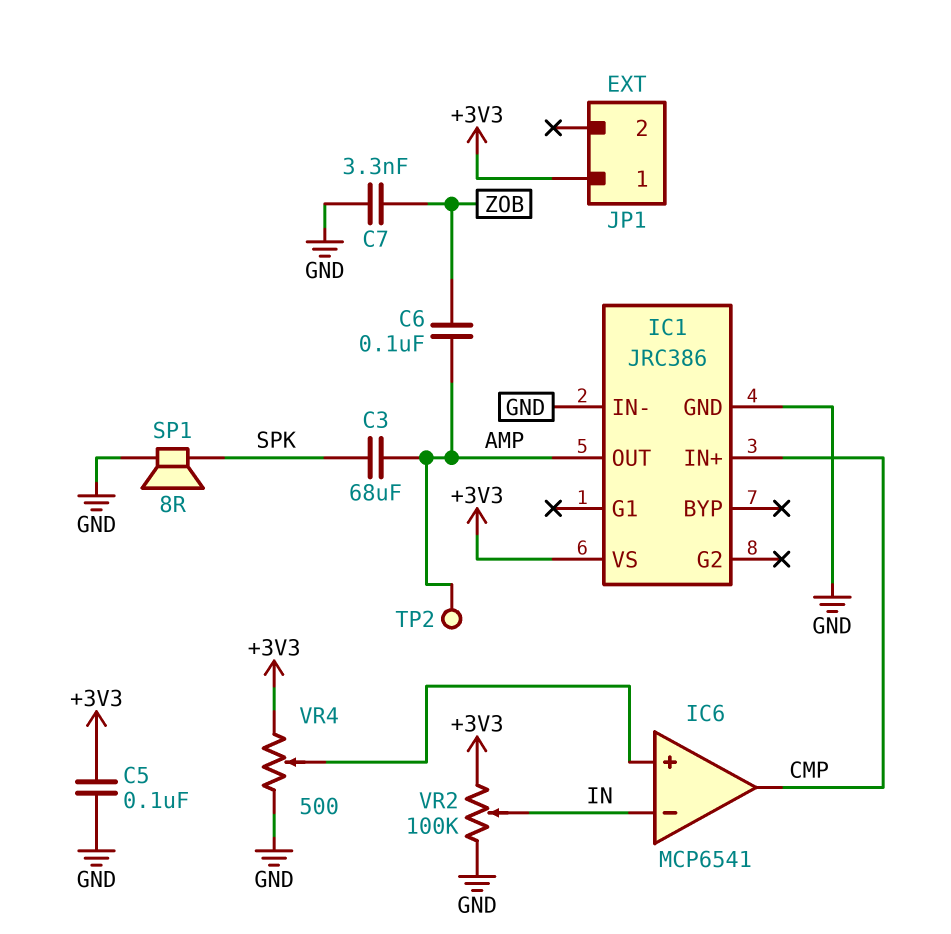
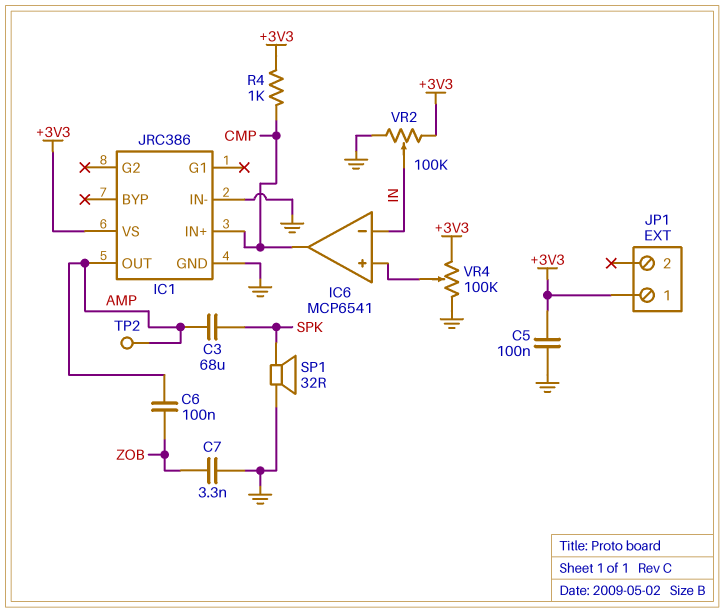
R4: none -> 1k (+3V3, CMP)
SP1: speaker 8R (GND, SPK) -> speaker 32R (GND, SPK)
VR4: 500 (+3V3, GND, wiper IC6/in+) -> 100k (+3V3, GND, wiper IC6/in+)

